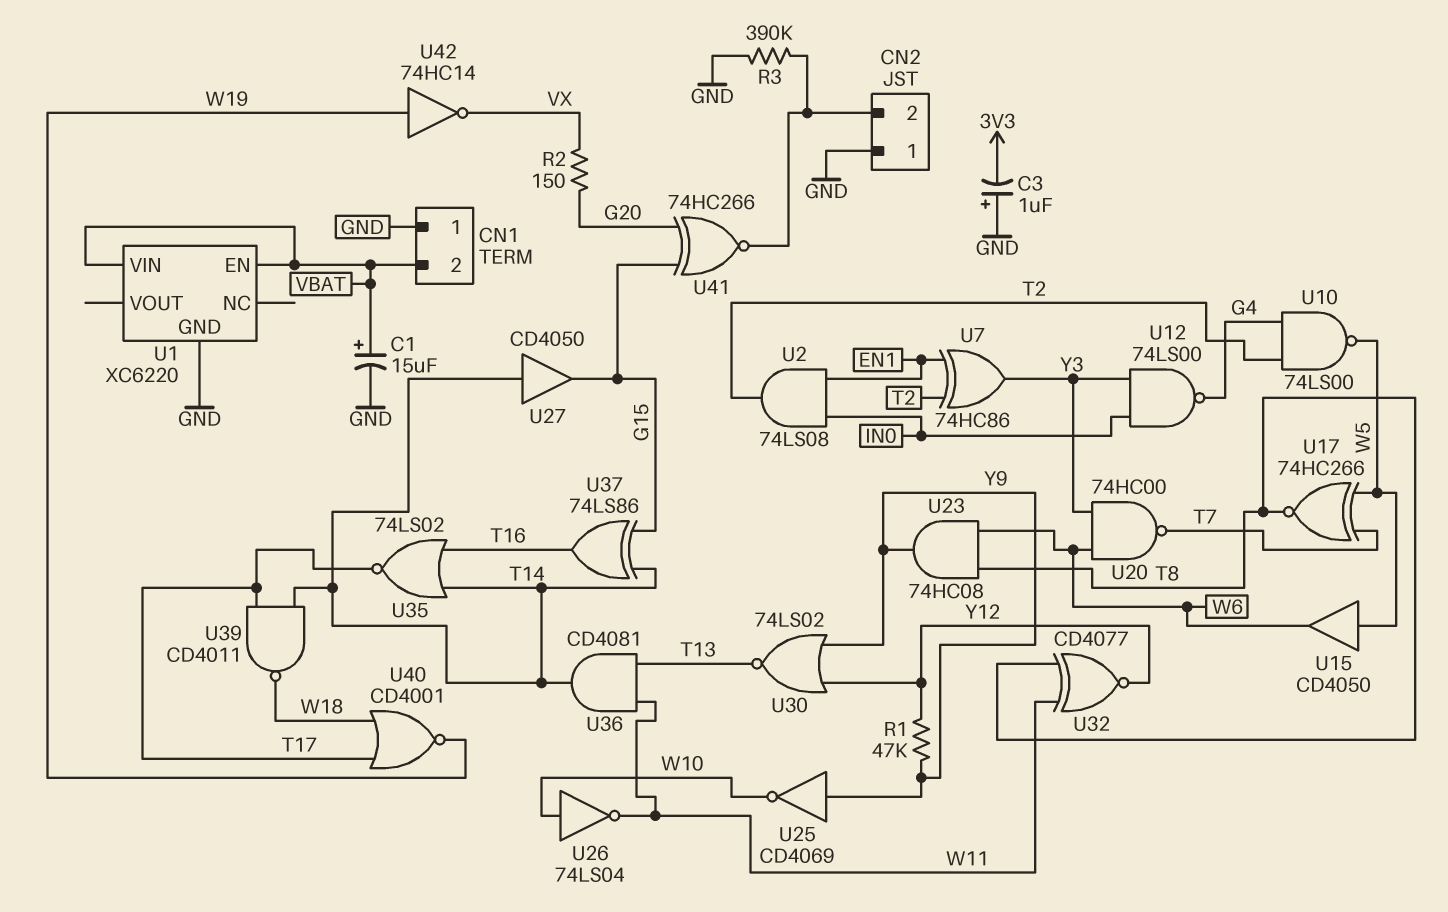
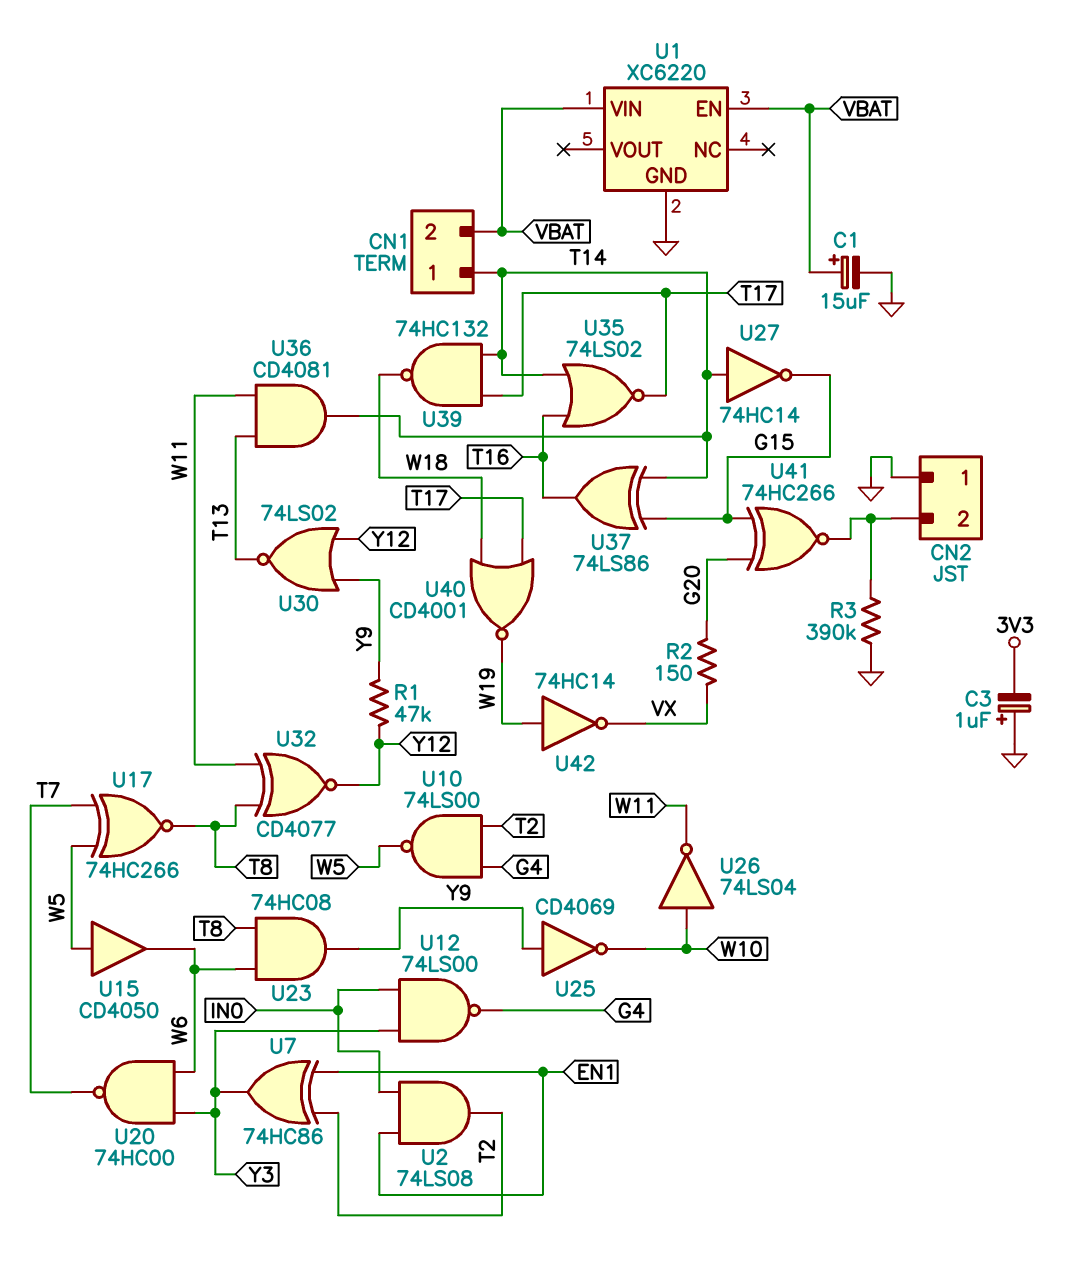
CN1 pin 1: GND -> T14
U27: buffer CD4050 (in T14, out G15) -> NOT 74HC14 (in T14, out G15)
U39: NAND CD4011 (in T14, in T17, out W18) -> NAND 74HC132 (in T14, in T17, out W18)

